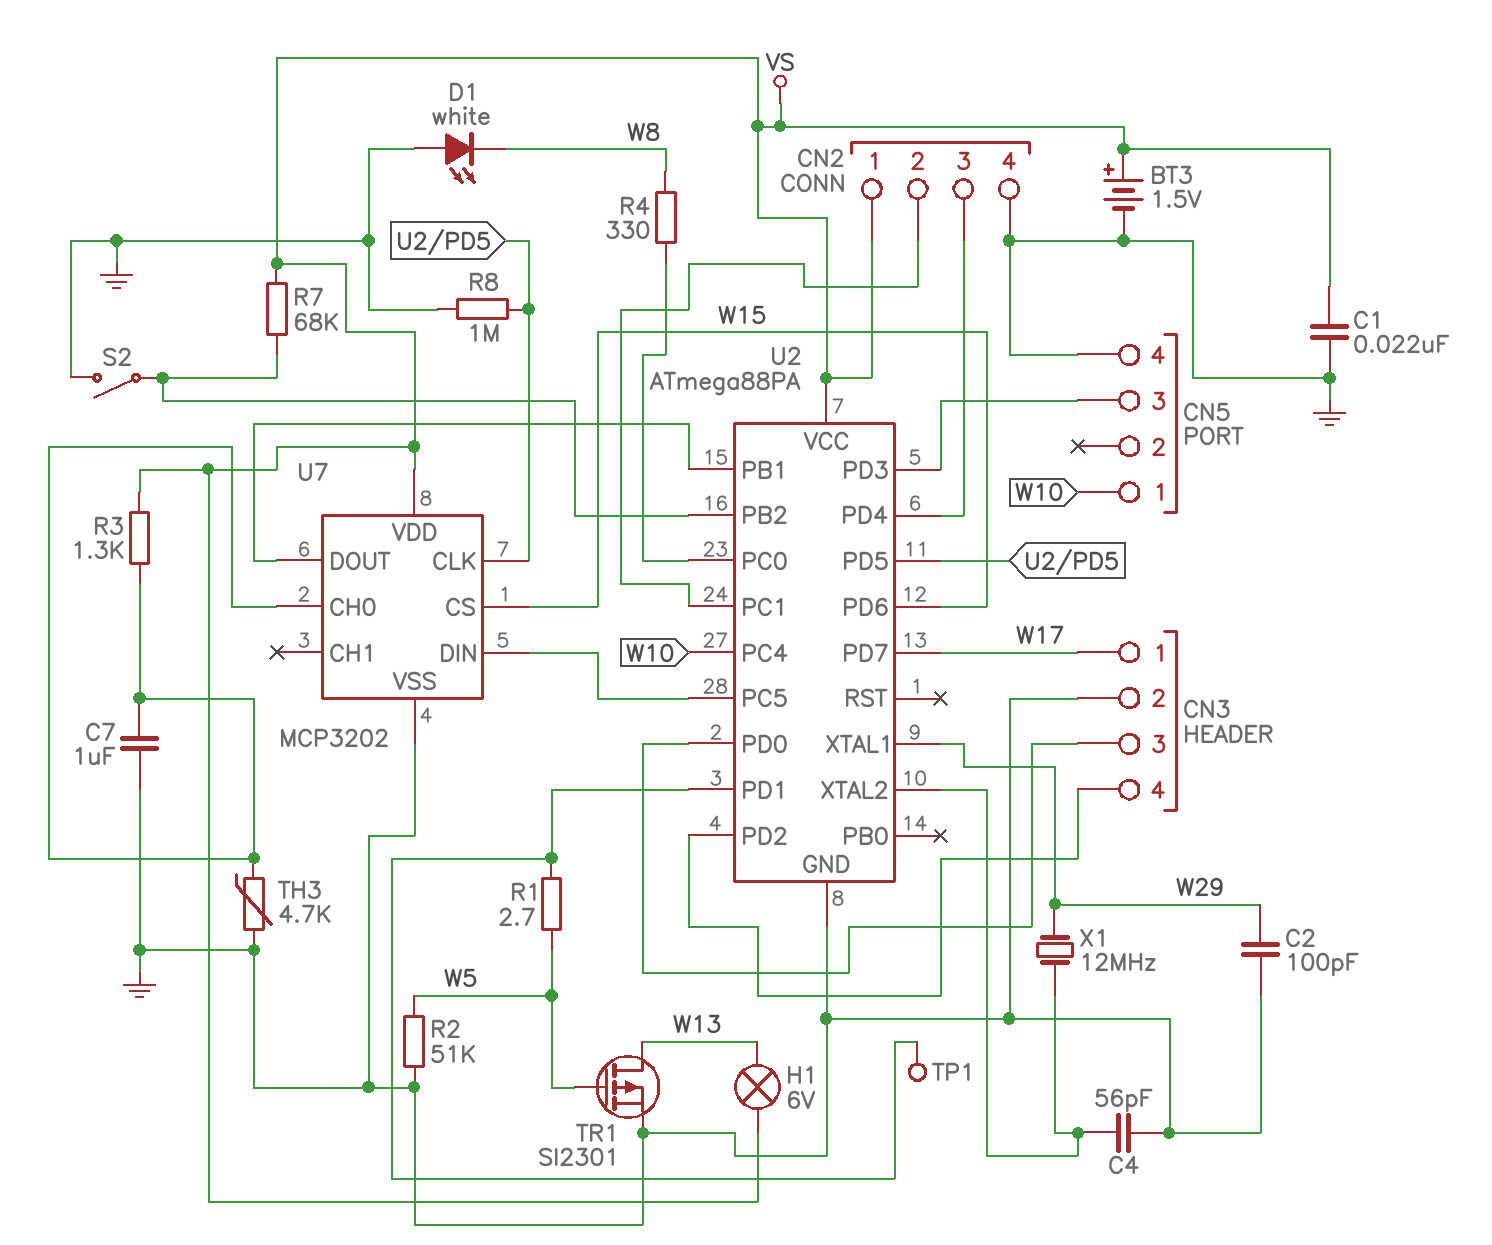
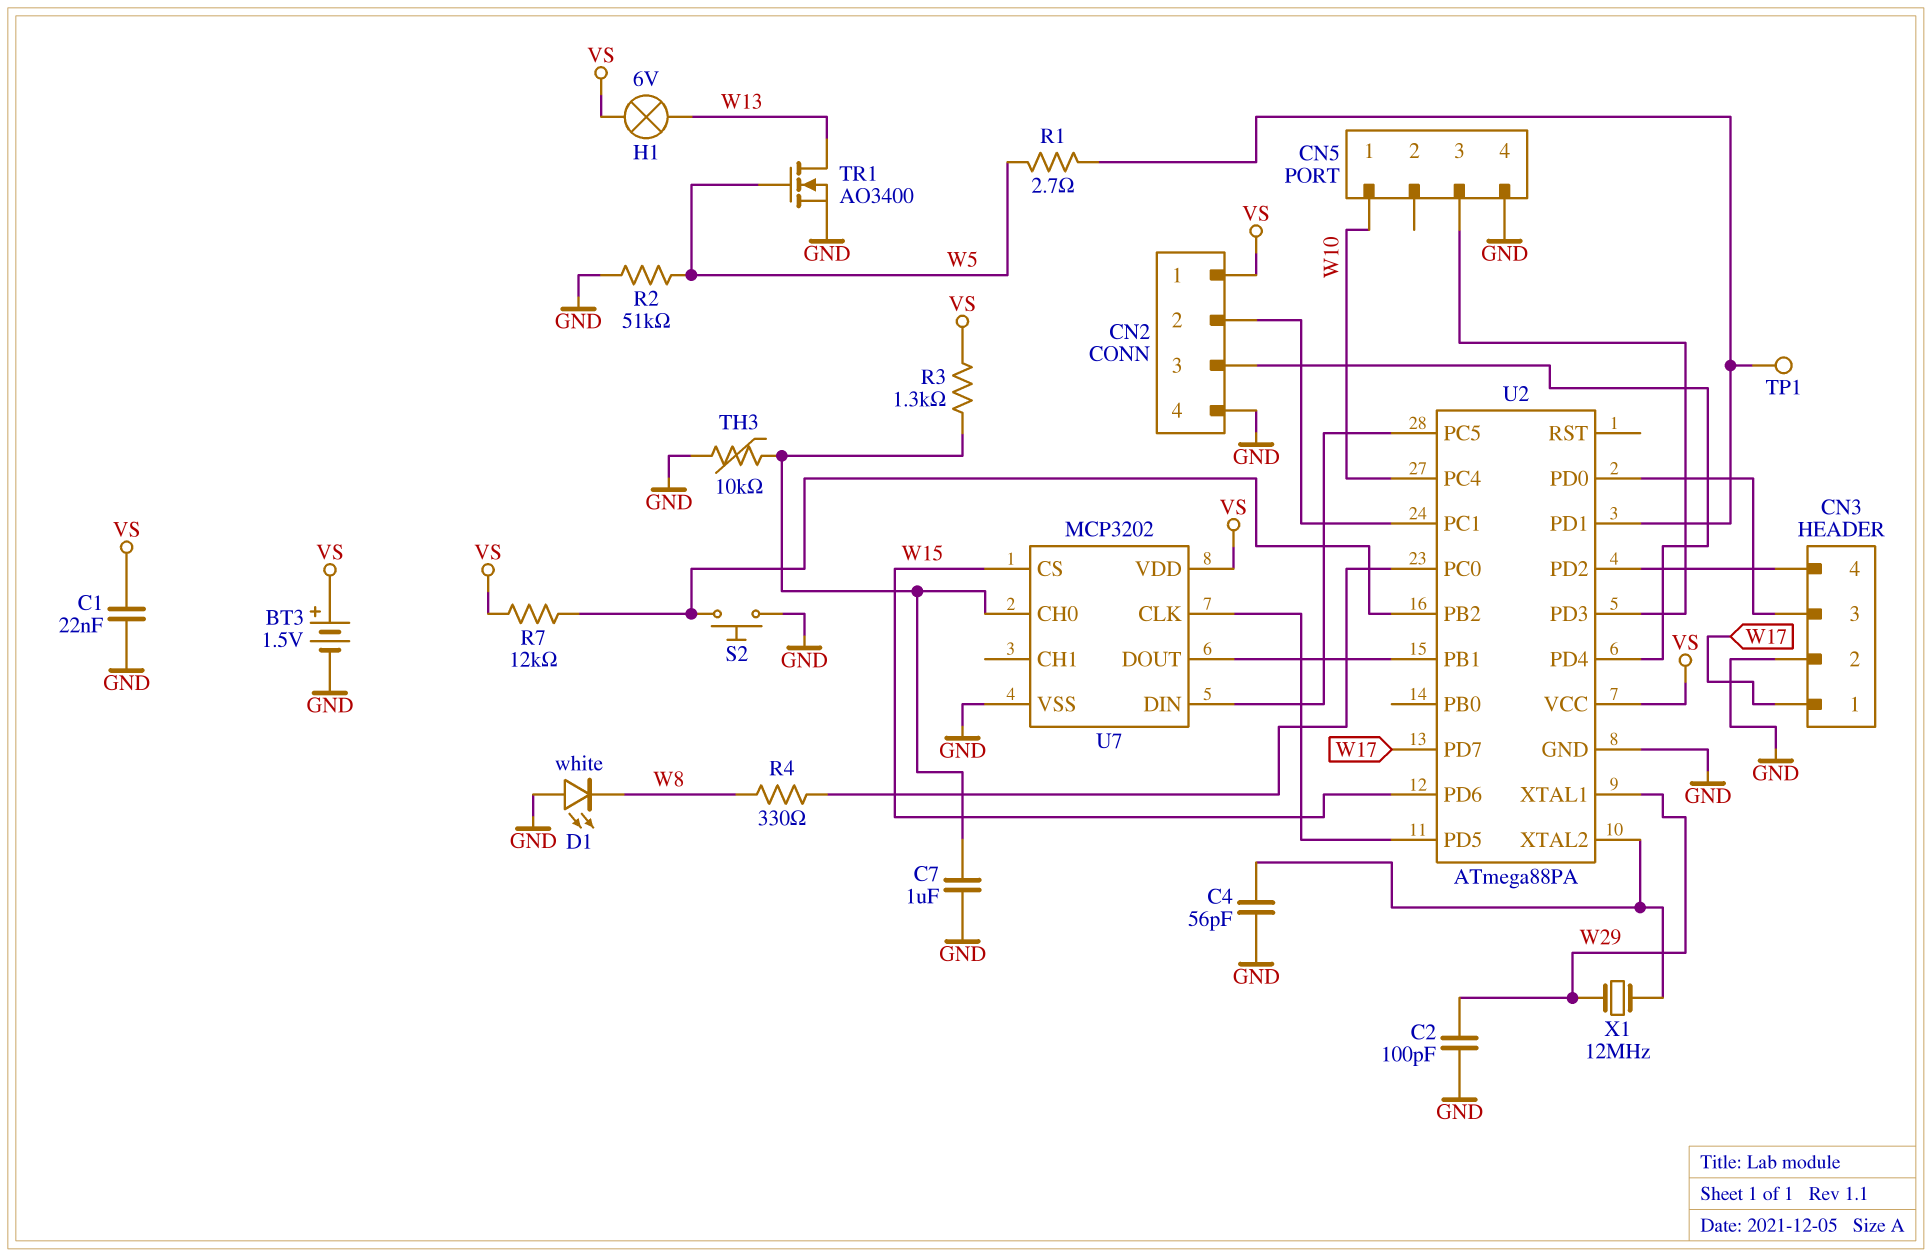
R7: 68k (U2/PB2, VS) -> 12k (U2/PB2, VS)
R8: 1M (GND, U2/PD5) -> none
S2: switch (GND, U2/PB2) -> button (GND, U2/PB2)
TH3: 4.7k (GND, U7/CH0) -> 10k (GND, U7/CH0)
TR1: PMOS SI2301 (G W5, D W13, S GND) -> NMOS AO3400 (G W5, D W13, S GND)

